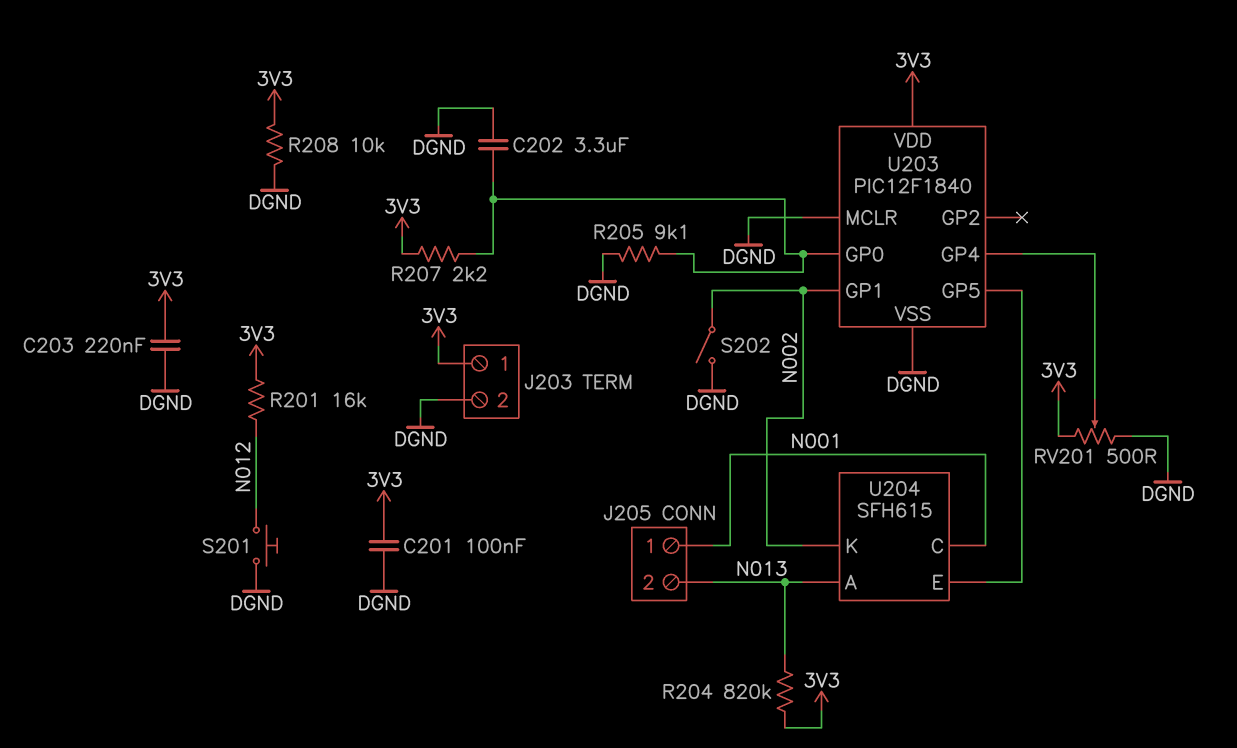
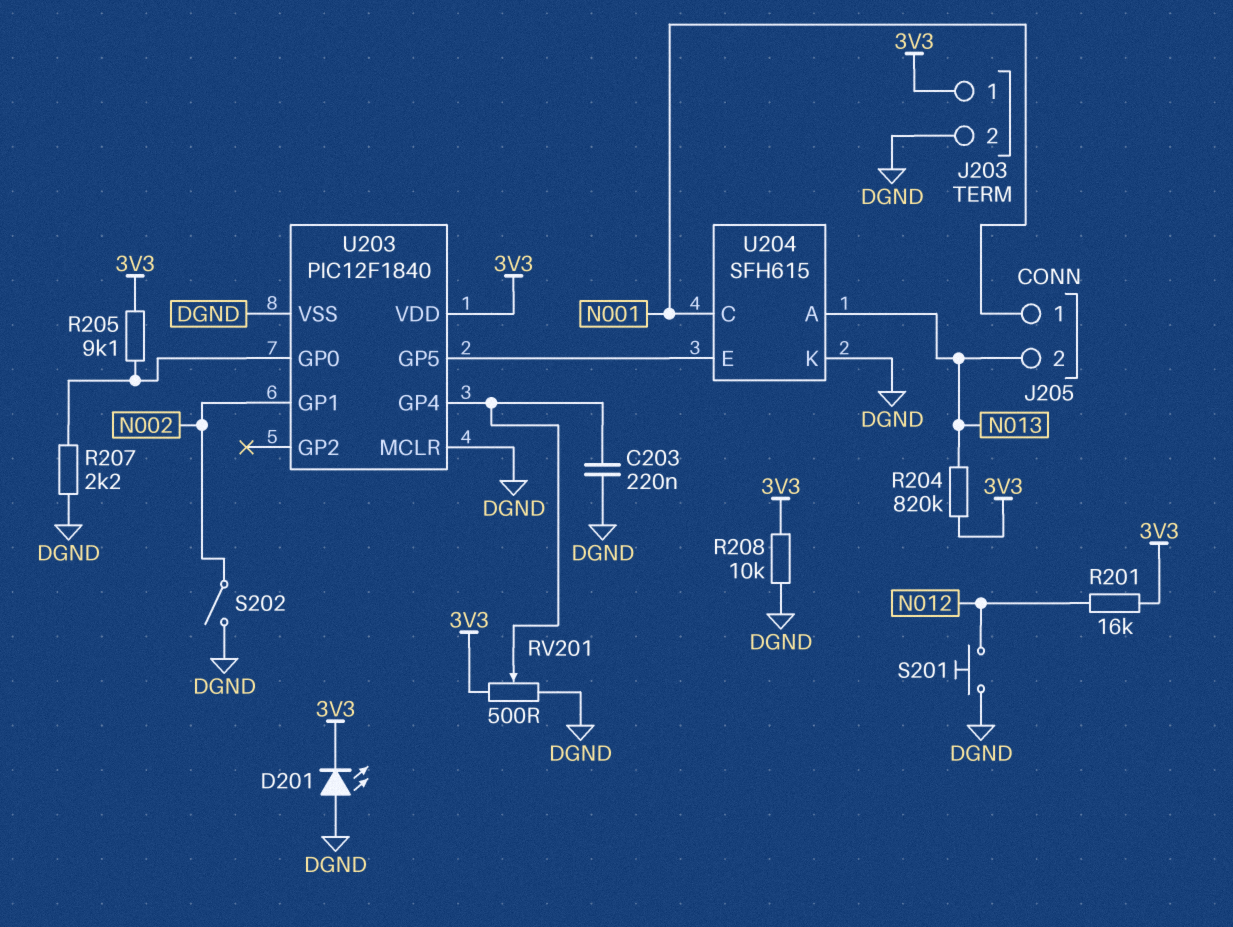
C201: 100nF (3V3, DGND) -> none
C202: 3.3uF (DGND, U203/GP0) -> none
C203: 220nF (3V3, DGND) -> 220nF (DGND, U203/GP4)
D201: none -> LED (A DGND, K 3V3)
R205: 9.1k (DGND, U203/GP0) -> 9.1k (3V3, U203/GP0)
R207: 2.2k (3V3, U203/GP0) -> 2.2k (DGND, U203/GP0)
U204 pin K: N002 -> DGND

